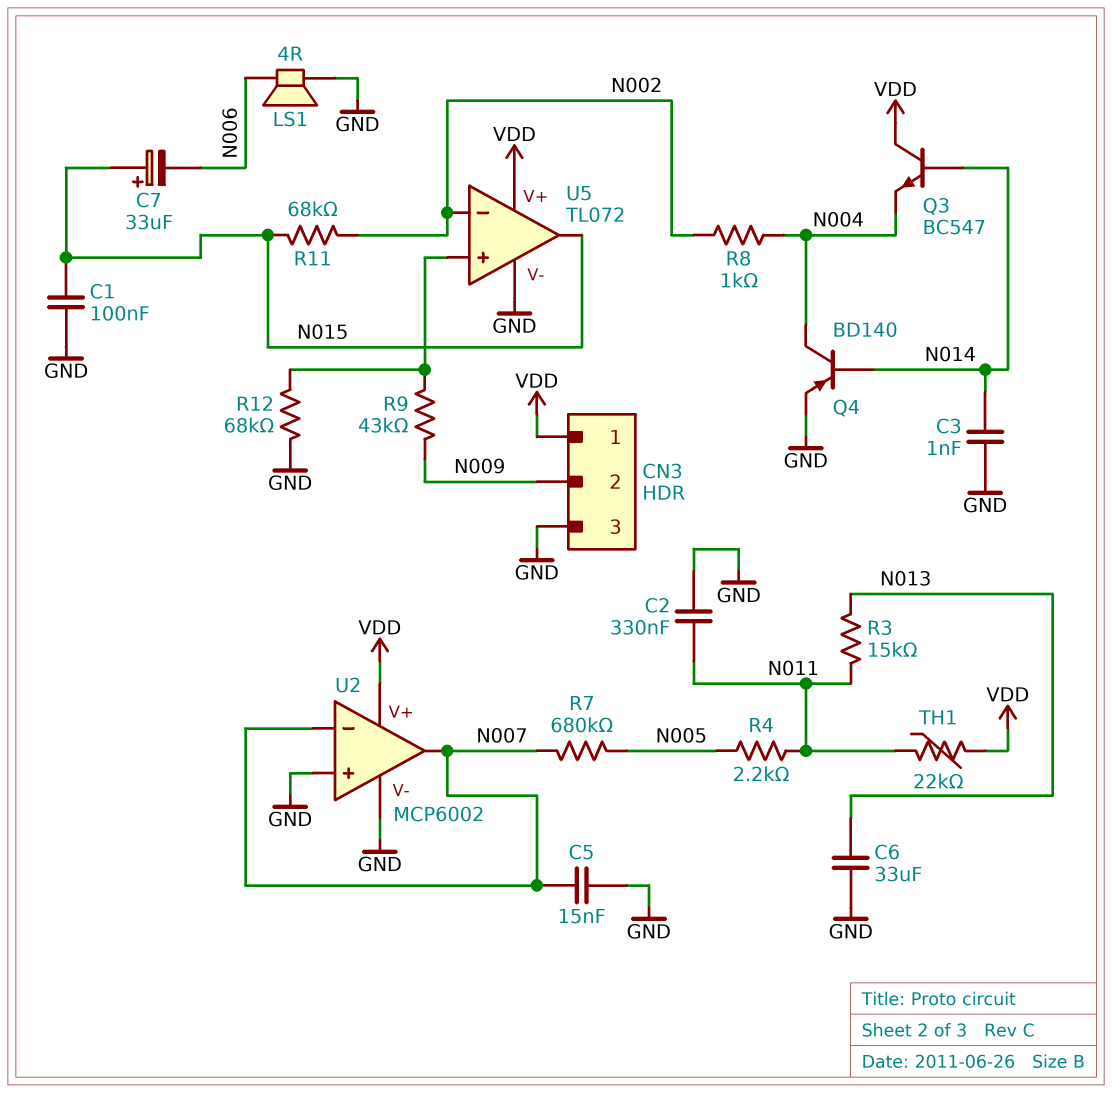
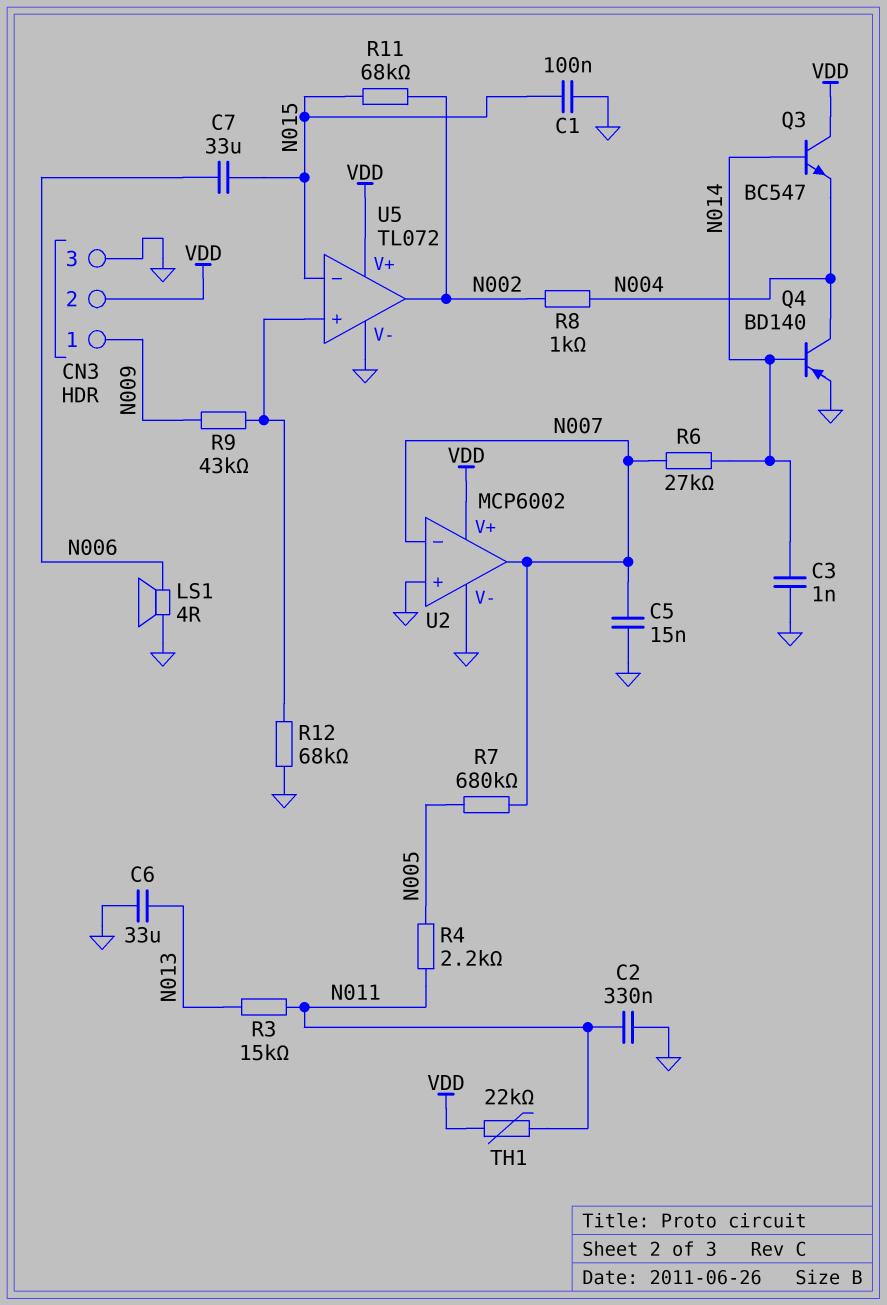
C7: 33uF (plus N015, minus N006) -> 33uF (N006, N015)
CN3 pin 1: VDD -> N009
CN3 pin 2: N009 -> VDD
R6: none -> 27k (N007, N014)
U5 pin in-: N002 -> N015
U5 pin out: N015 -> N002

